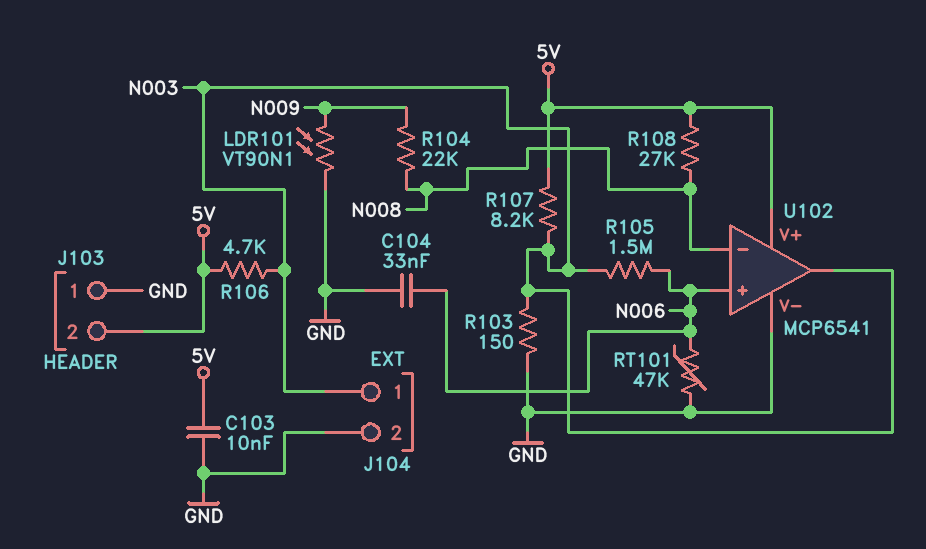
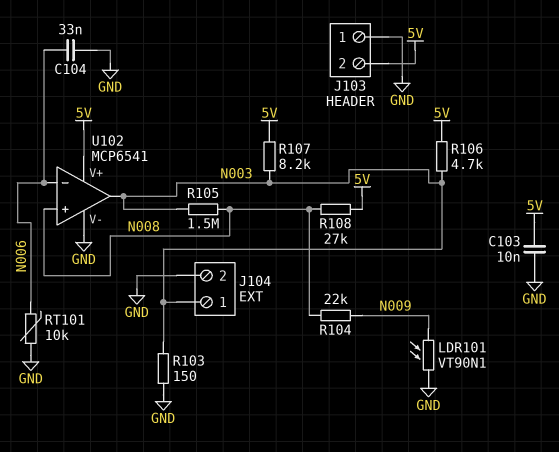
R105: 1.5M (N003, N006) -> 1.5M (N003, N008)
RT101: 47k (GND, N006) -> 10k (GND, N006)
U102 pin in+: N006 -> N008
U102 pin in-: N008 -> N006

